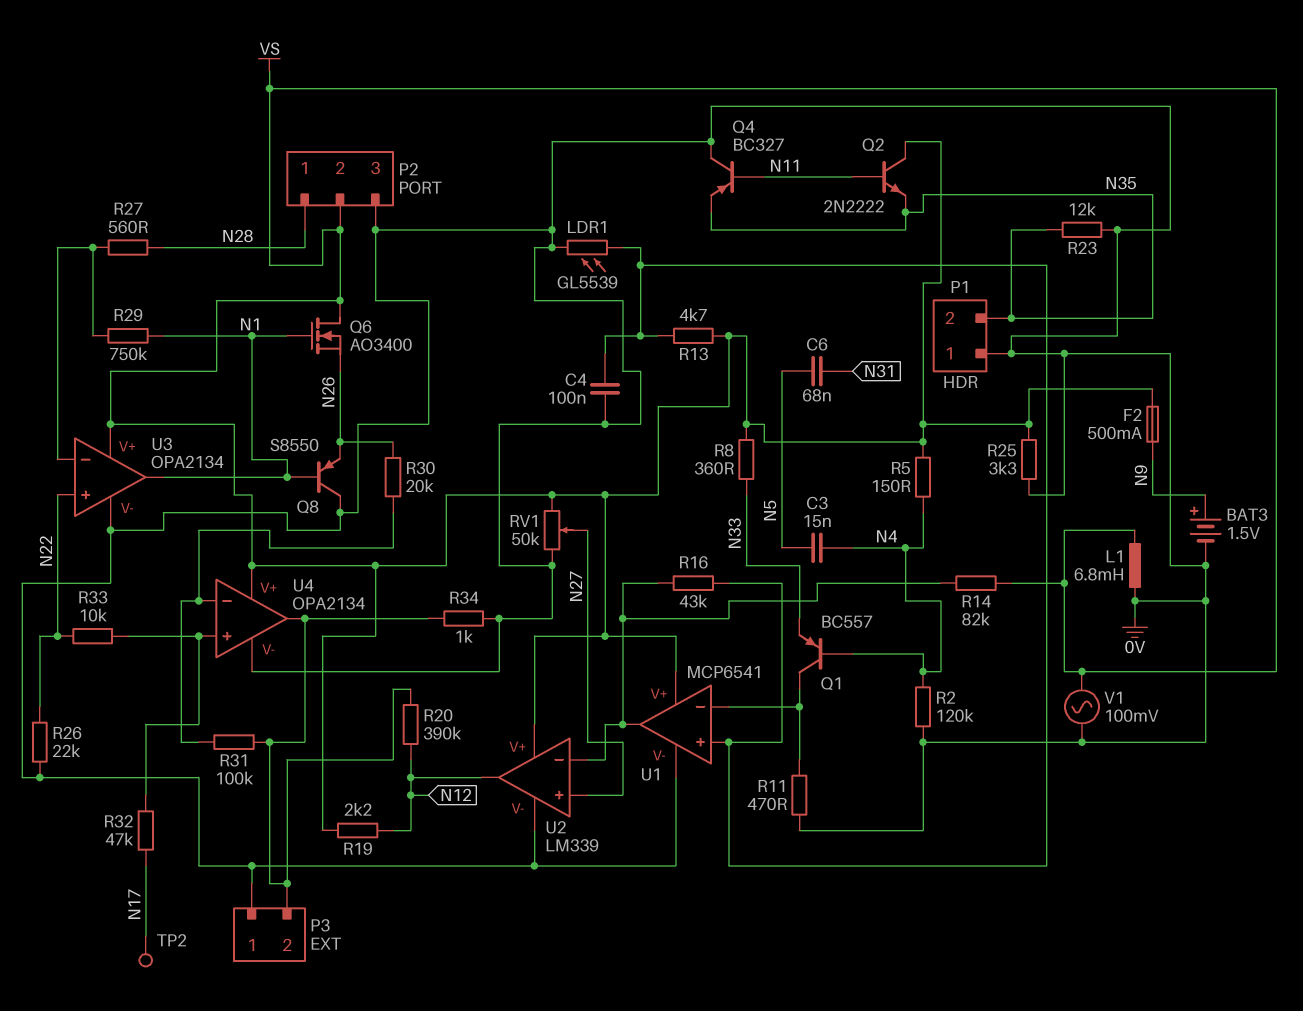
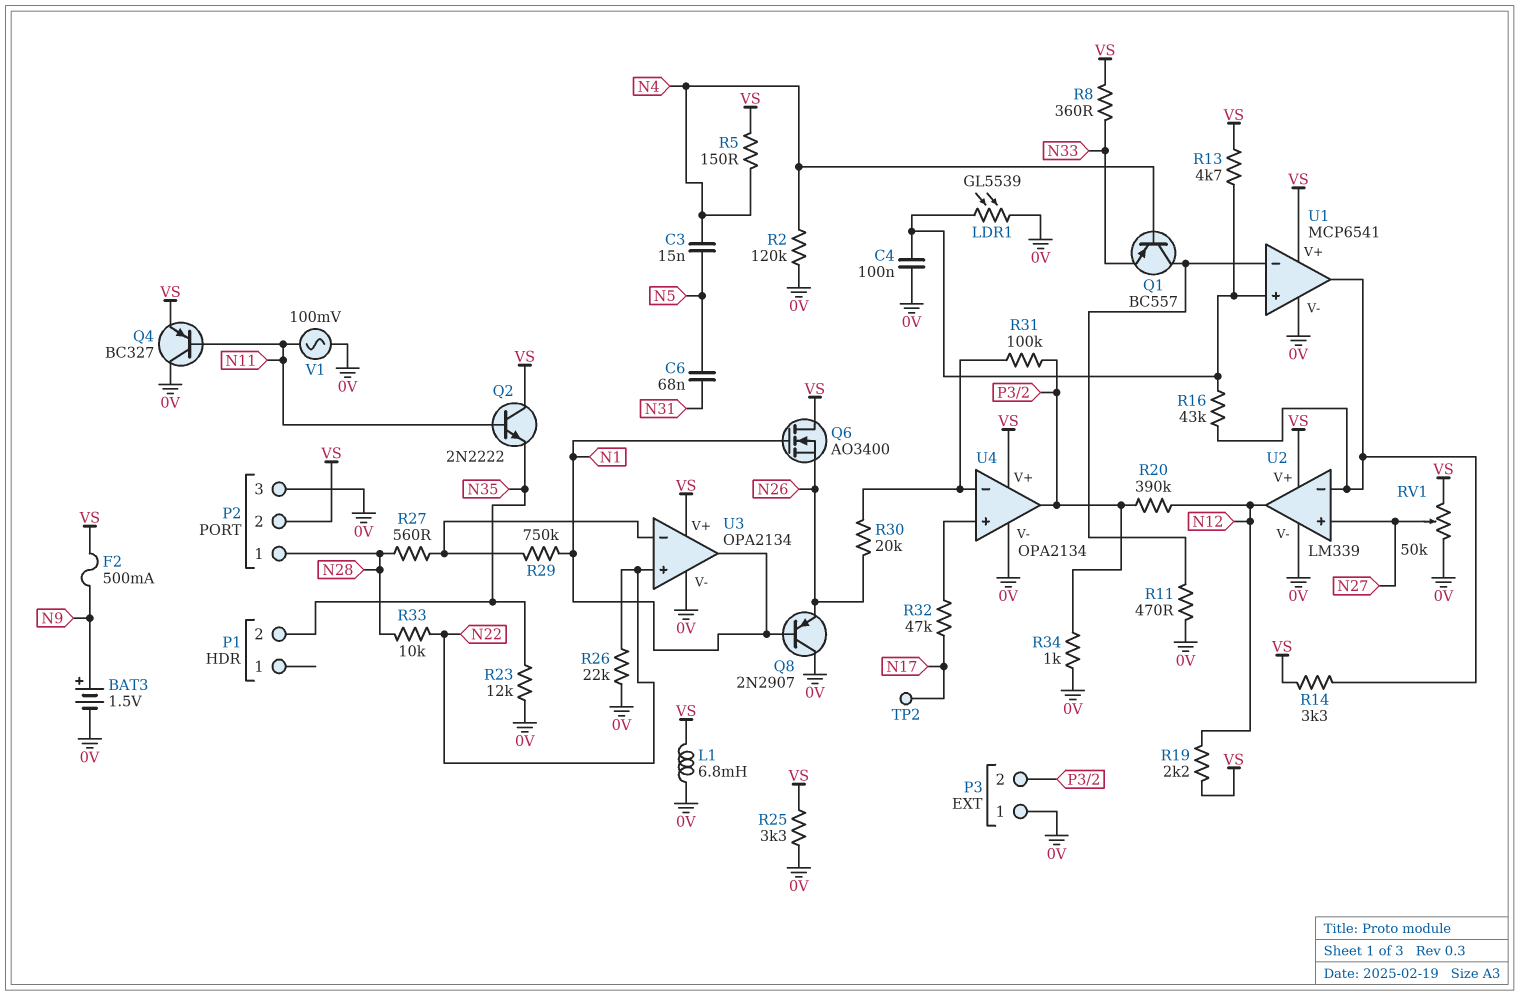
P1 pin 1: 0V -> none
Q4: PNP BC327 (B N11, C 0V, E N35) -> PNP BC327 (B N11, C 0V, E VS)
Q8: PNP S8550 (B N1, C 0V, E N26) -> PNP 2N2907 (B N1, C 0V, E N26)
R14: 82k (U1/out, VS) -> 3.3k (U1/out, VS)
R33: 10k (N22, U4/in+) -> 10k (N22, N28)
V1: AC 100mV (0V, VS) -> AC 100mV (0V, N11)

